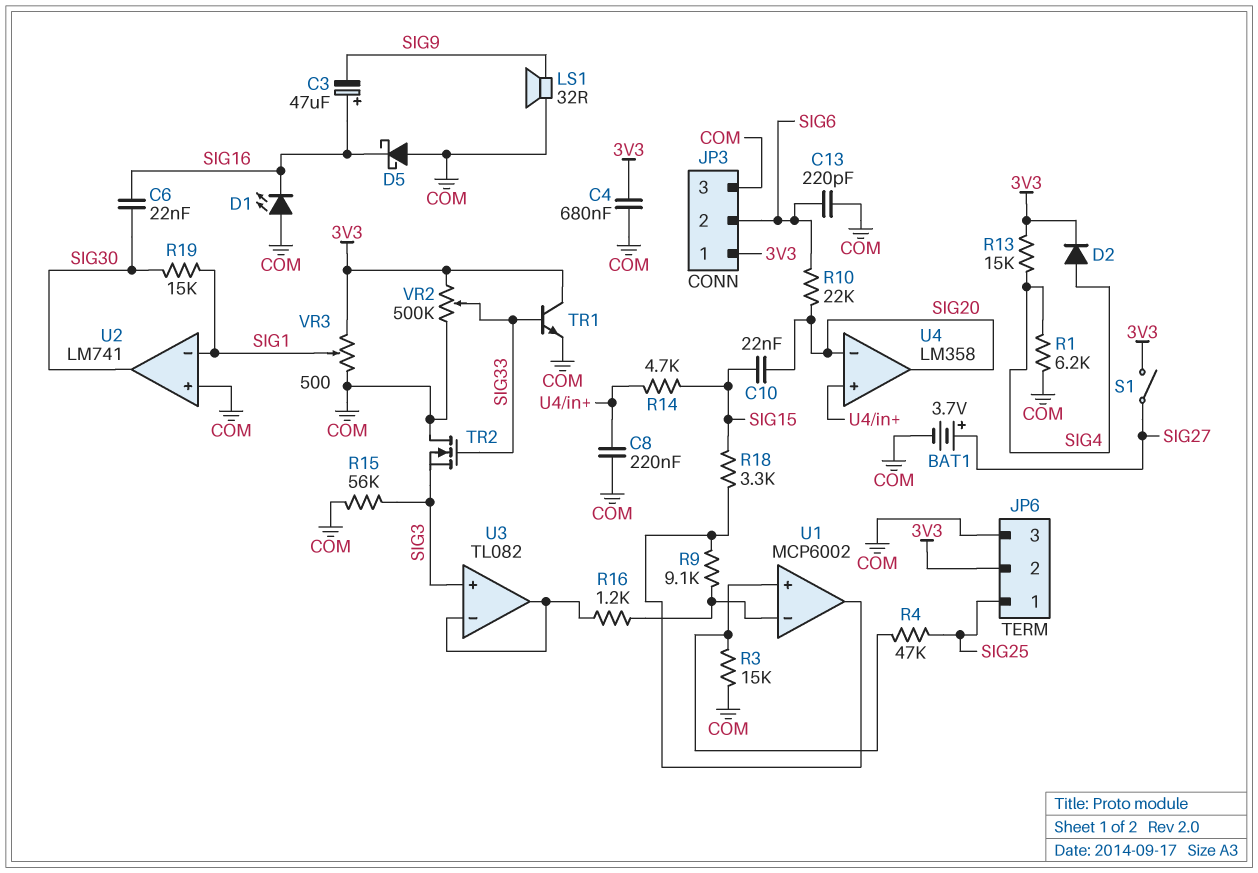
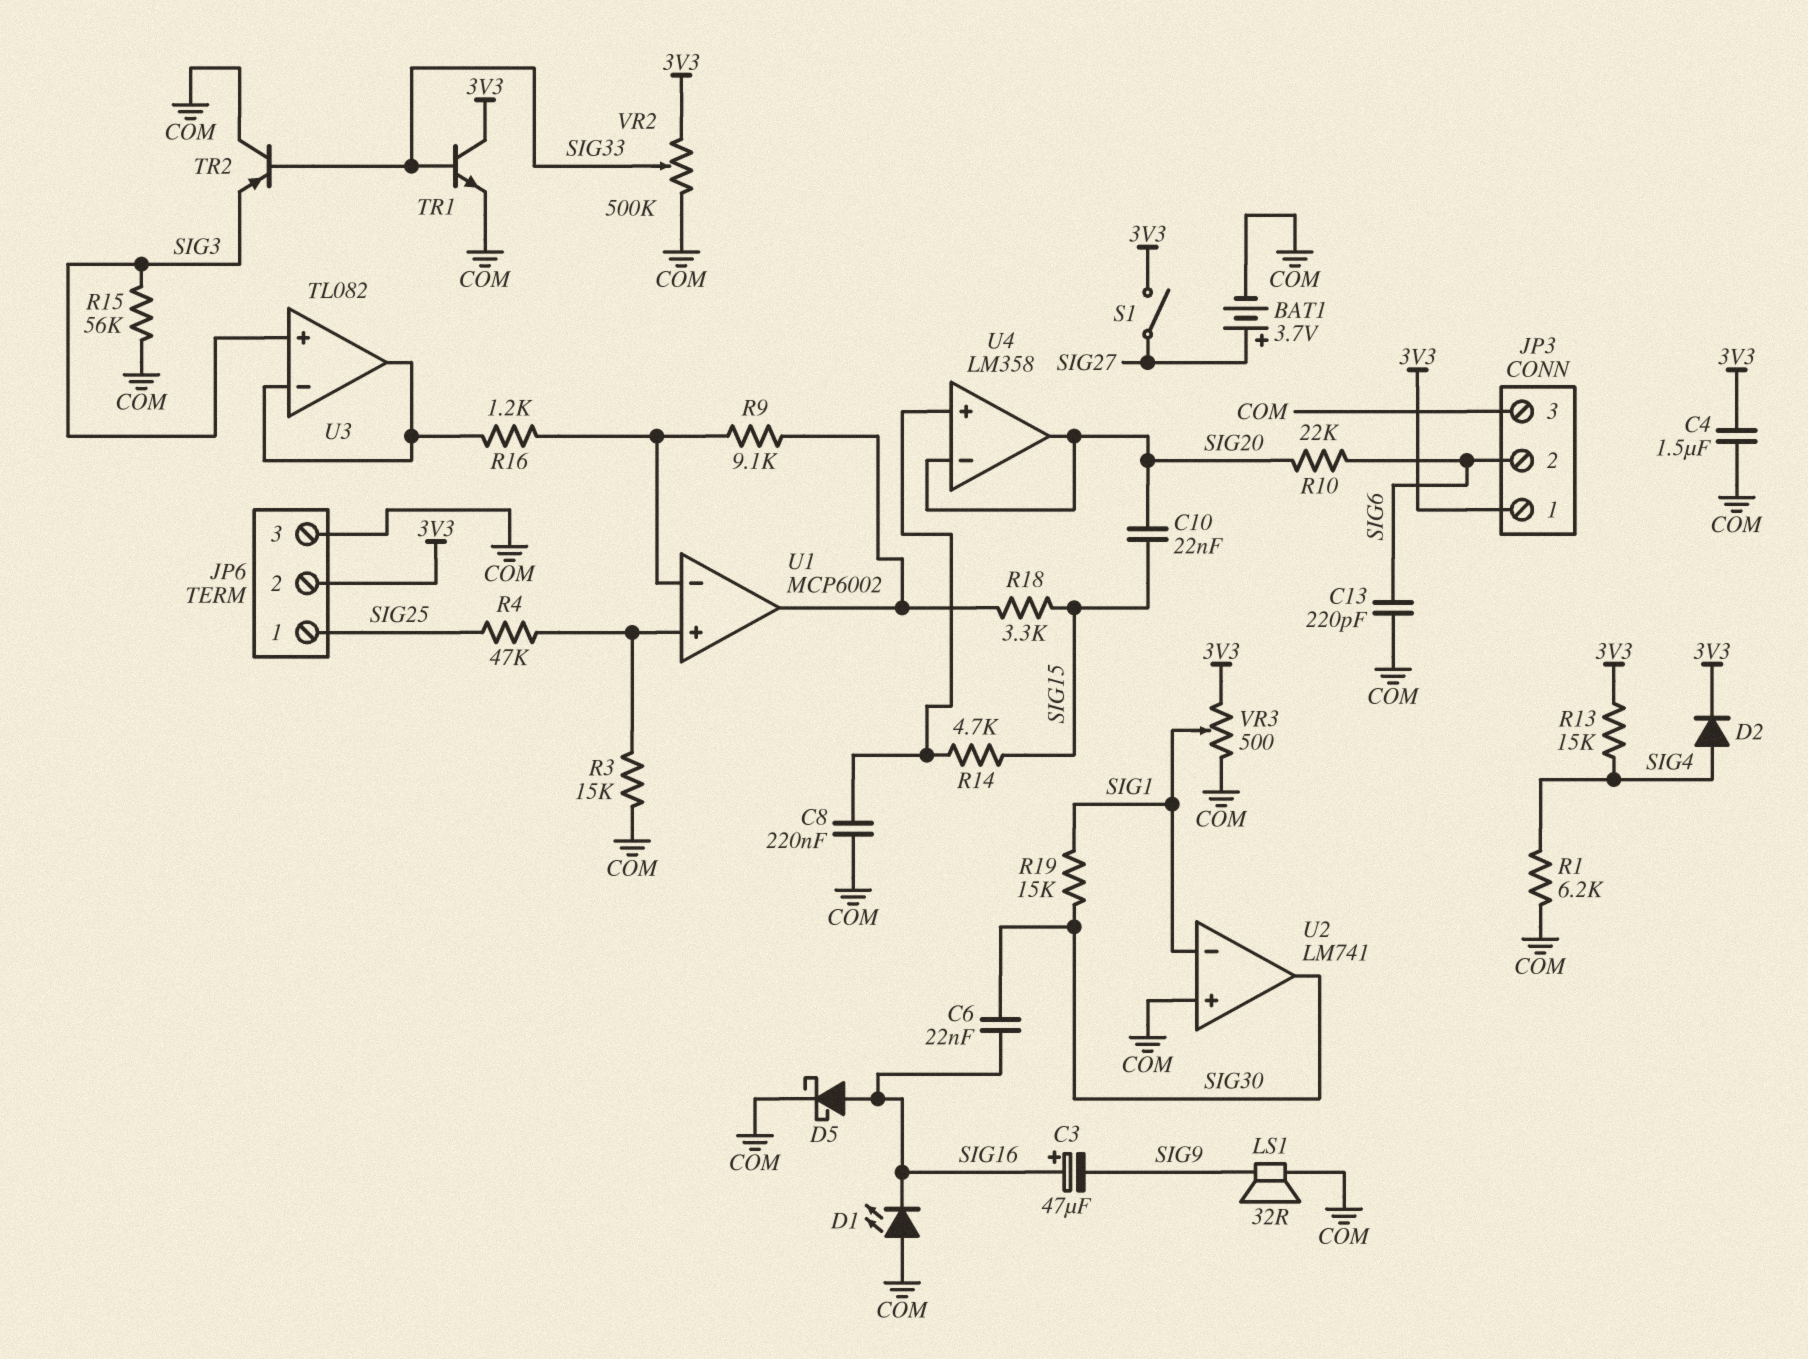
C4: 680nF (3V3, COM) -> 1.5uF (3V3, COM)
D5: schottky (A COM, K SIG16) -> schottky (A SIG16, K COM)
TR2: NMOS (G SIG33, D COM, S SIG3) -> PNP (B SIG33, C COM, E SIG3)

